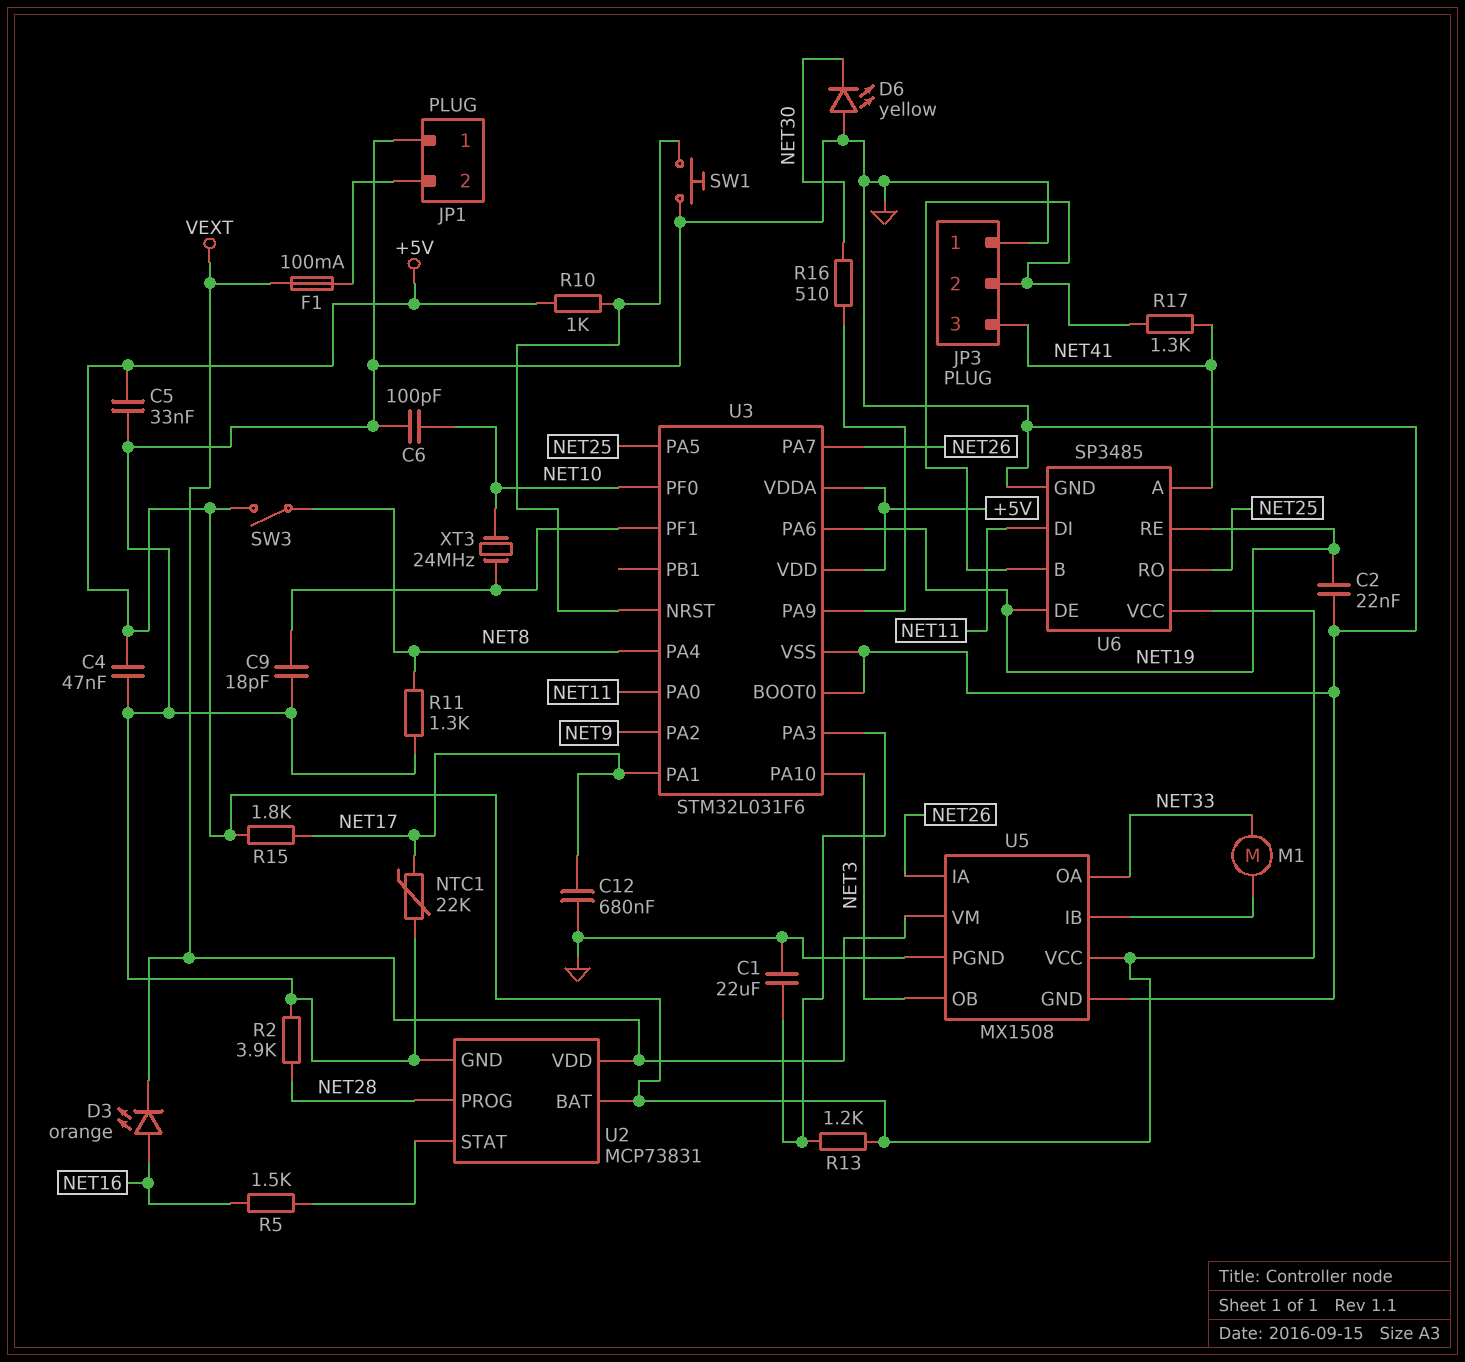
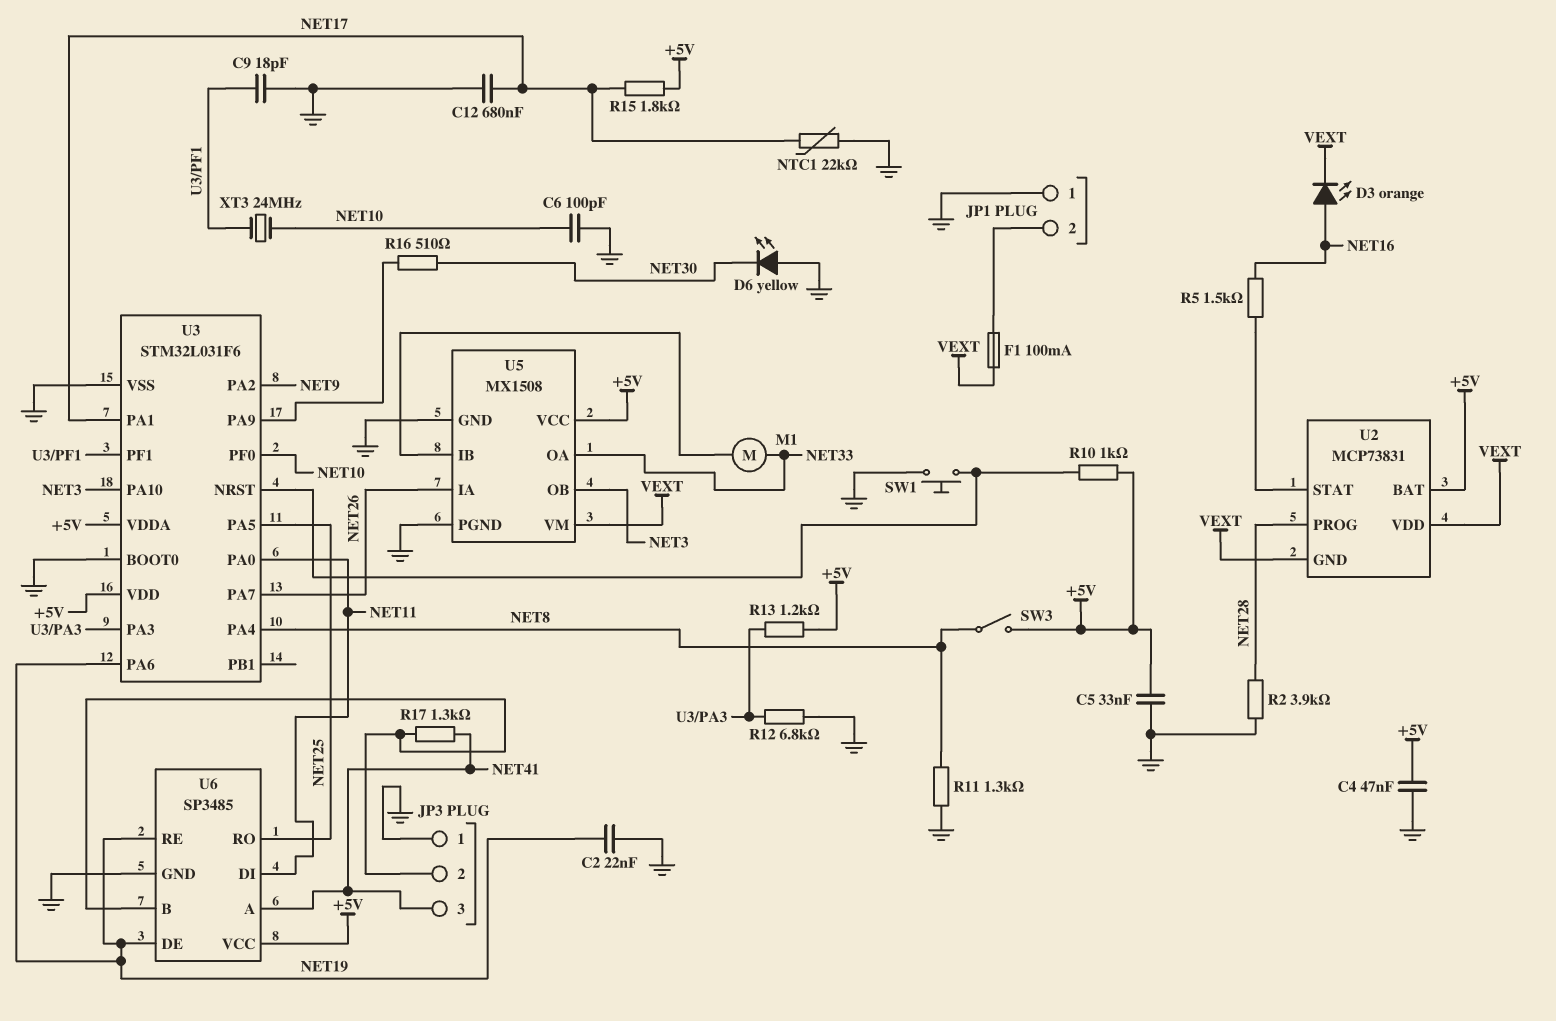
C1: 22uF (GND, U3/PA3) -> none
R12: none -> 6.8k (GND, U3/PA3)
U2 pin GND: GND -> VEXT

